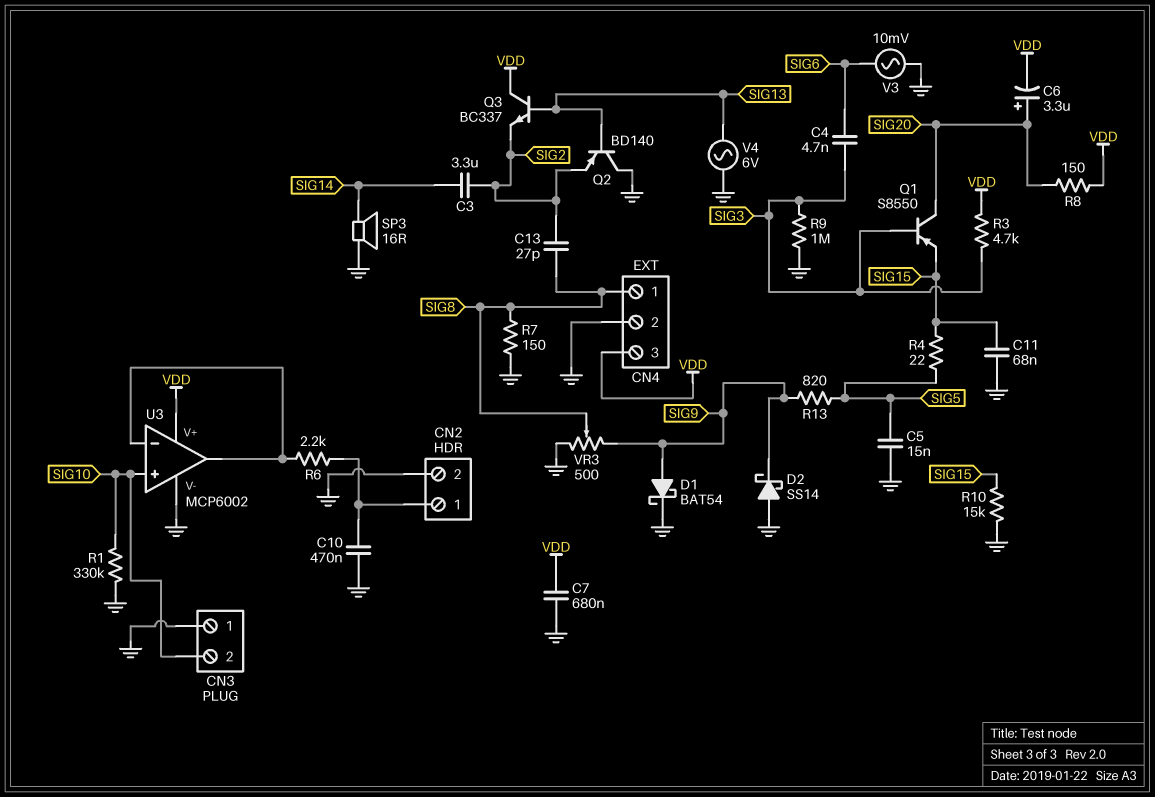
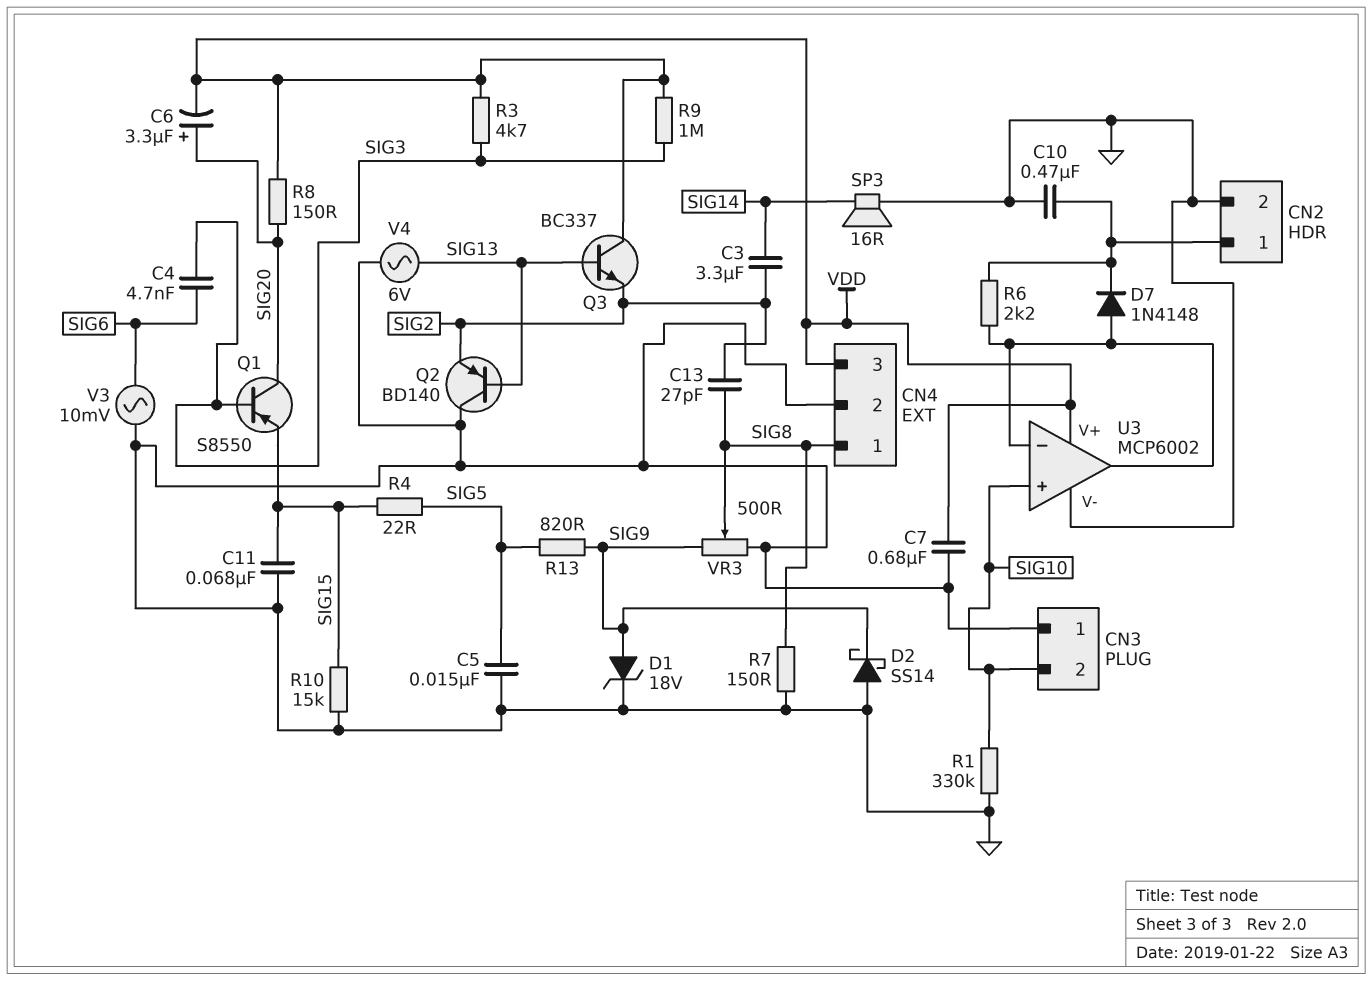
D1: schottky BAT54 (A SIG9, K GND) -> zener 18V (A SIG9, K GND)
D7: none -> diode 1N4148 (A U3/in-, K CN2/1)
R9: 1M (GND, SIG3) -> 1M (SIG3, VDD)

